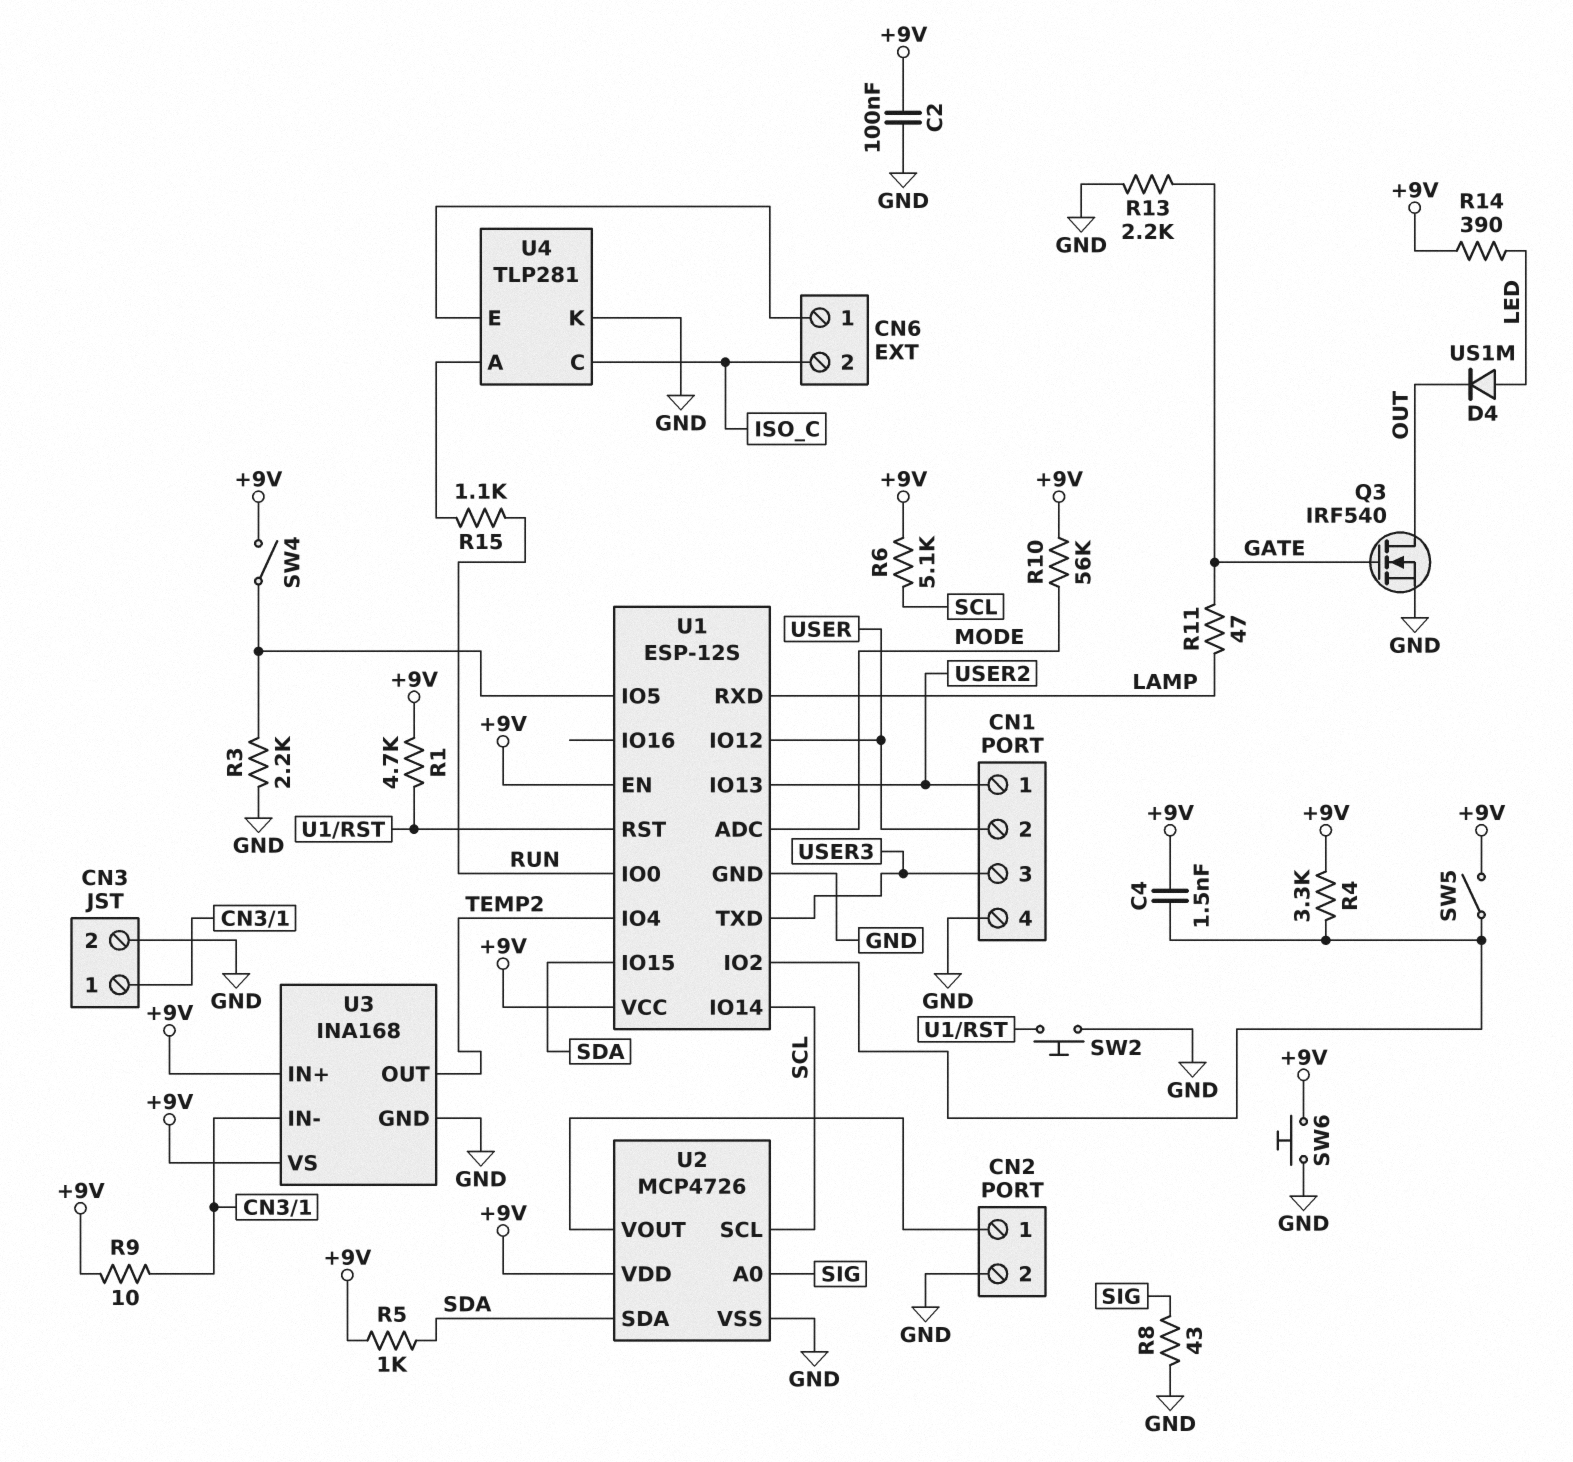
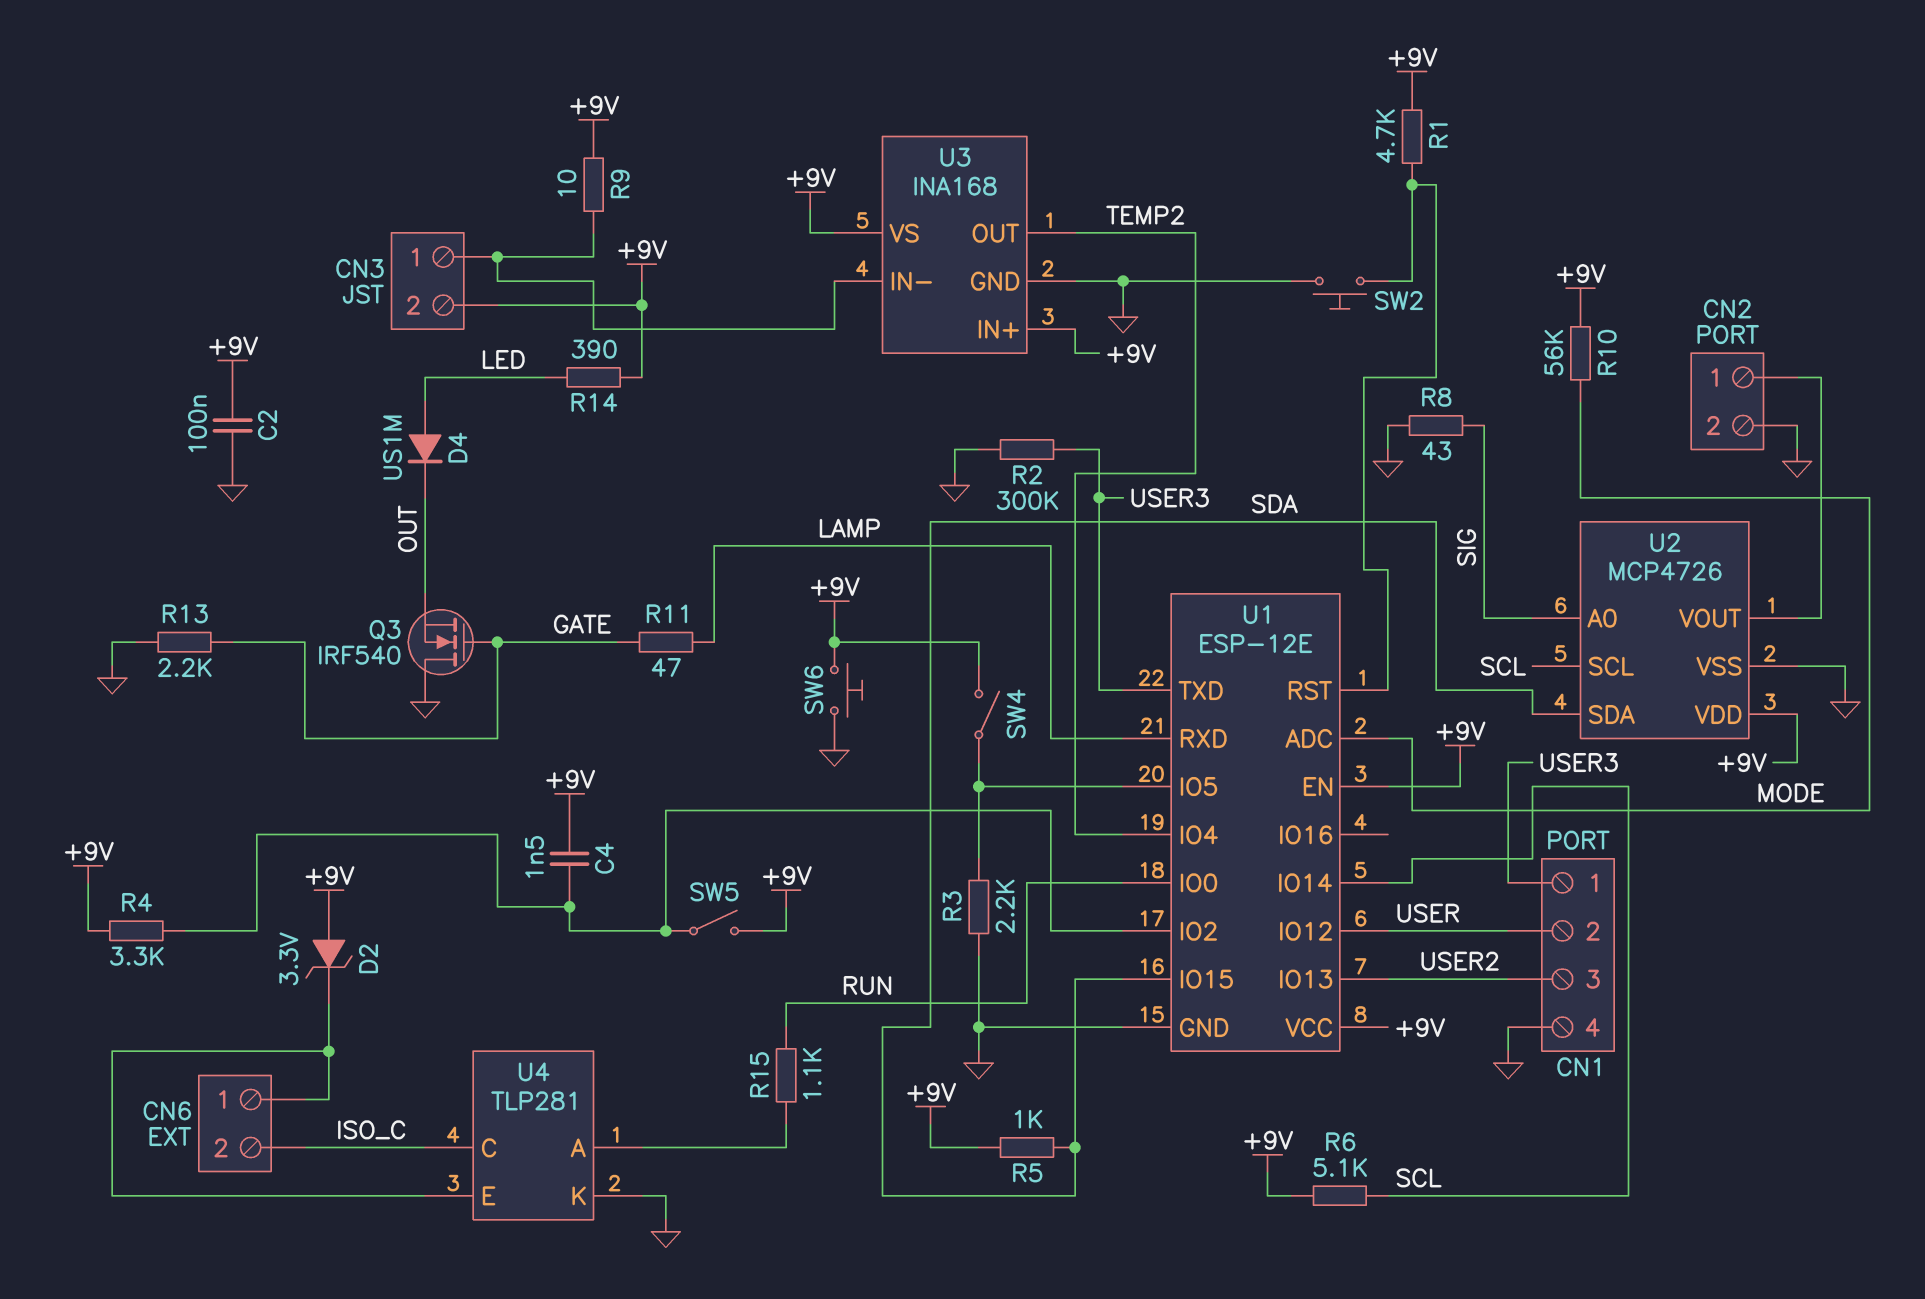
CN1 pin 1: USER2 -> USER3
CN1 pin 3: USER3 -> USER2
CN3 pin 2: GND -> +9V
D2: none -> zener 3.3V (A +9V, K CN6/1)
Q3: NMOS IRF540 (G GATE, D OUT, S GND) -> NMOS IRF540 (G GATE, D GND, S OUT)
R2: none -> 300k (GND, USER3)
U1: ESP-12S -> ESP-12E

